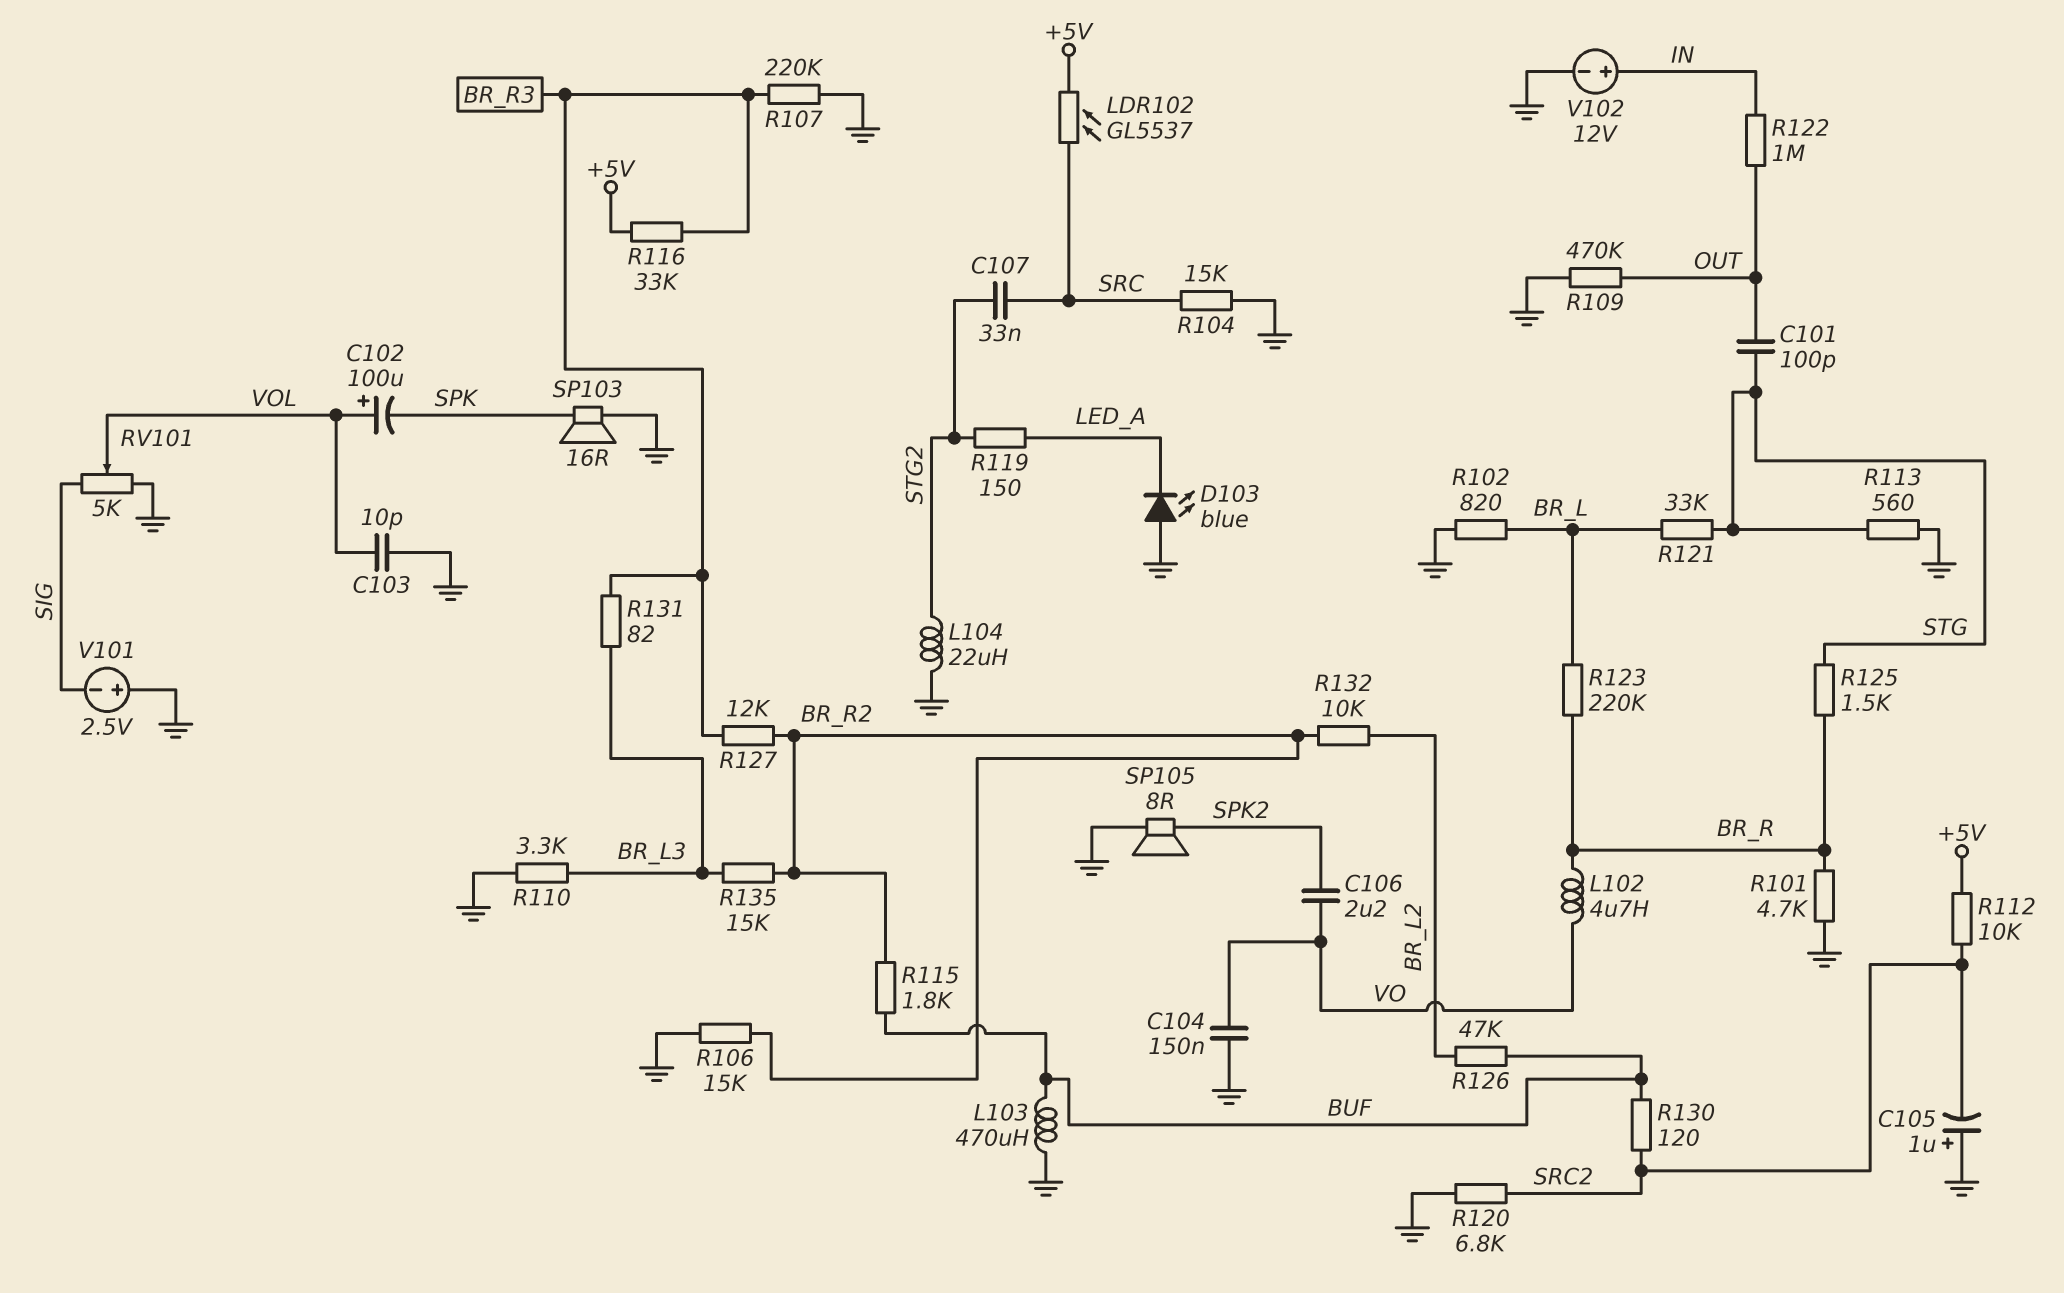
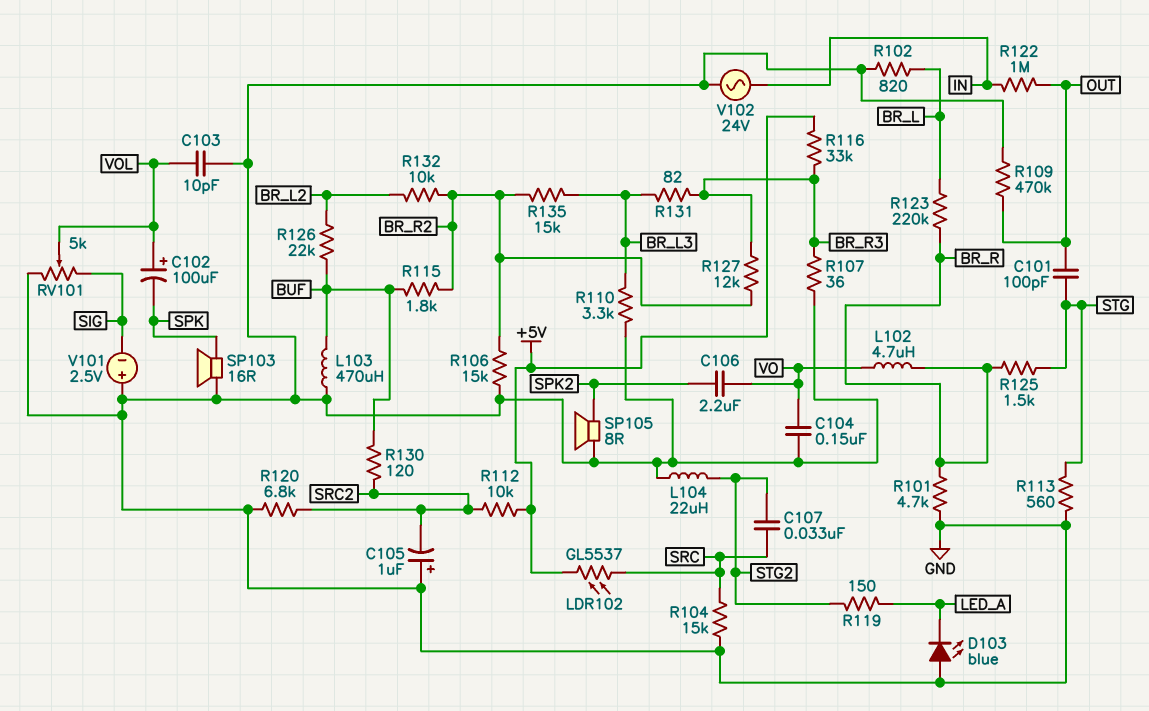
R107: 220k (BR_R3, GND) -> 36 (BR_R3, GND)
R121: 33k (BR_L, STG) -> none
R126: 47k (BR_L2, BUF) -> 22k (BR_L2, BUF)
V102: 12V (plus IN, minus GND) -> AC 24V (GND, IN)

